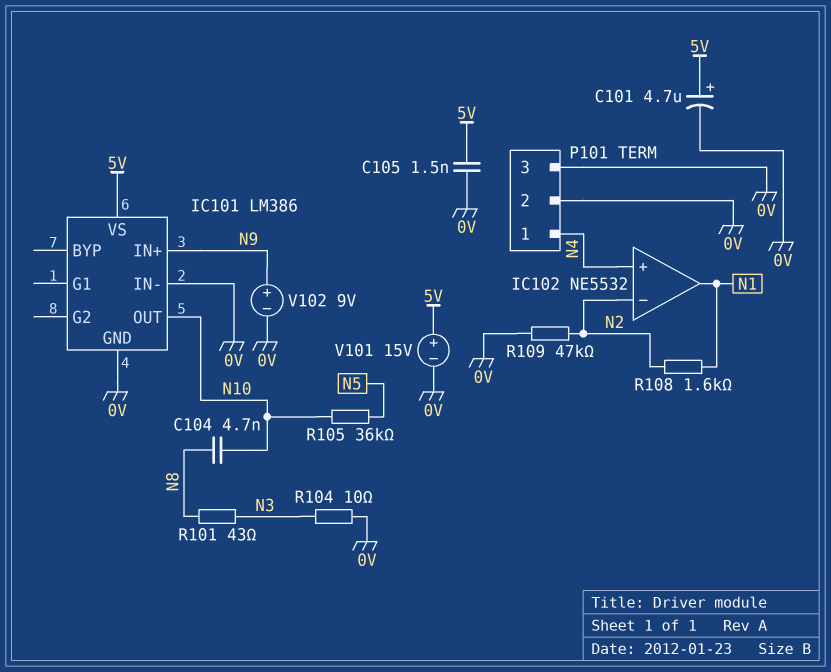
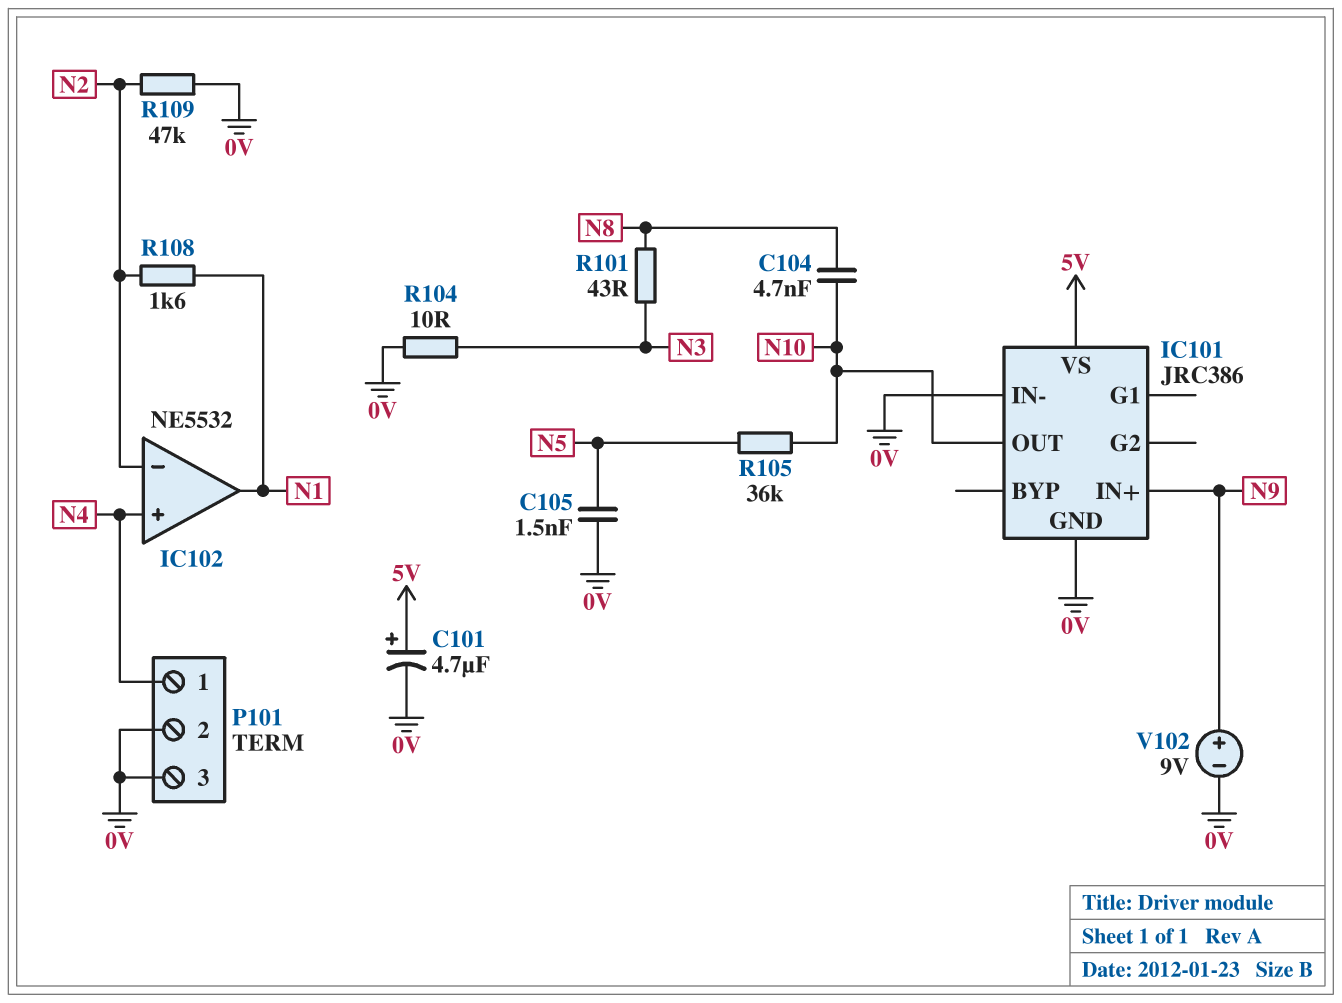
C105: 1.5nF (0V, 5V) -> 1.5nF (0V, N5)
IC101: LM386 -> JRC386
V101: 15V (plus 5V, minus 0V) -> none

